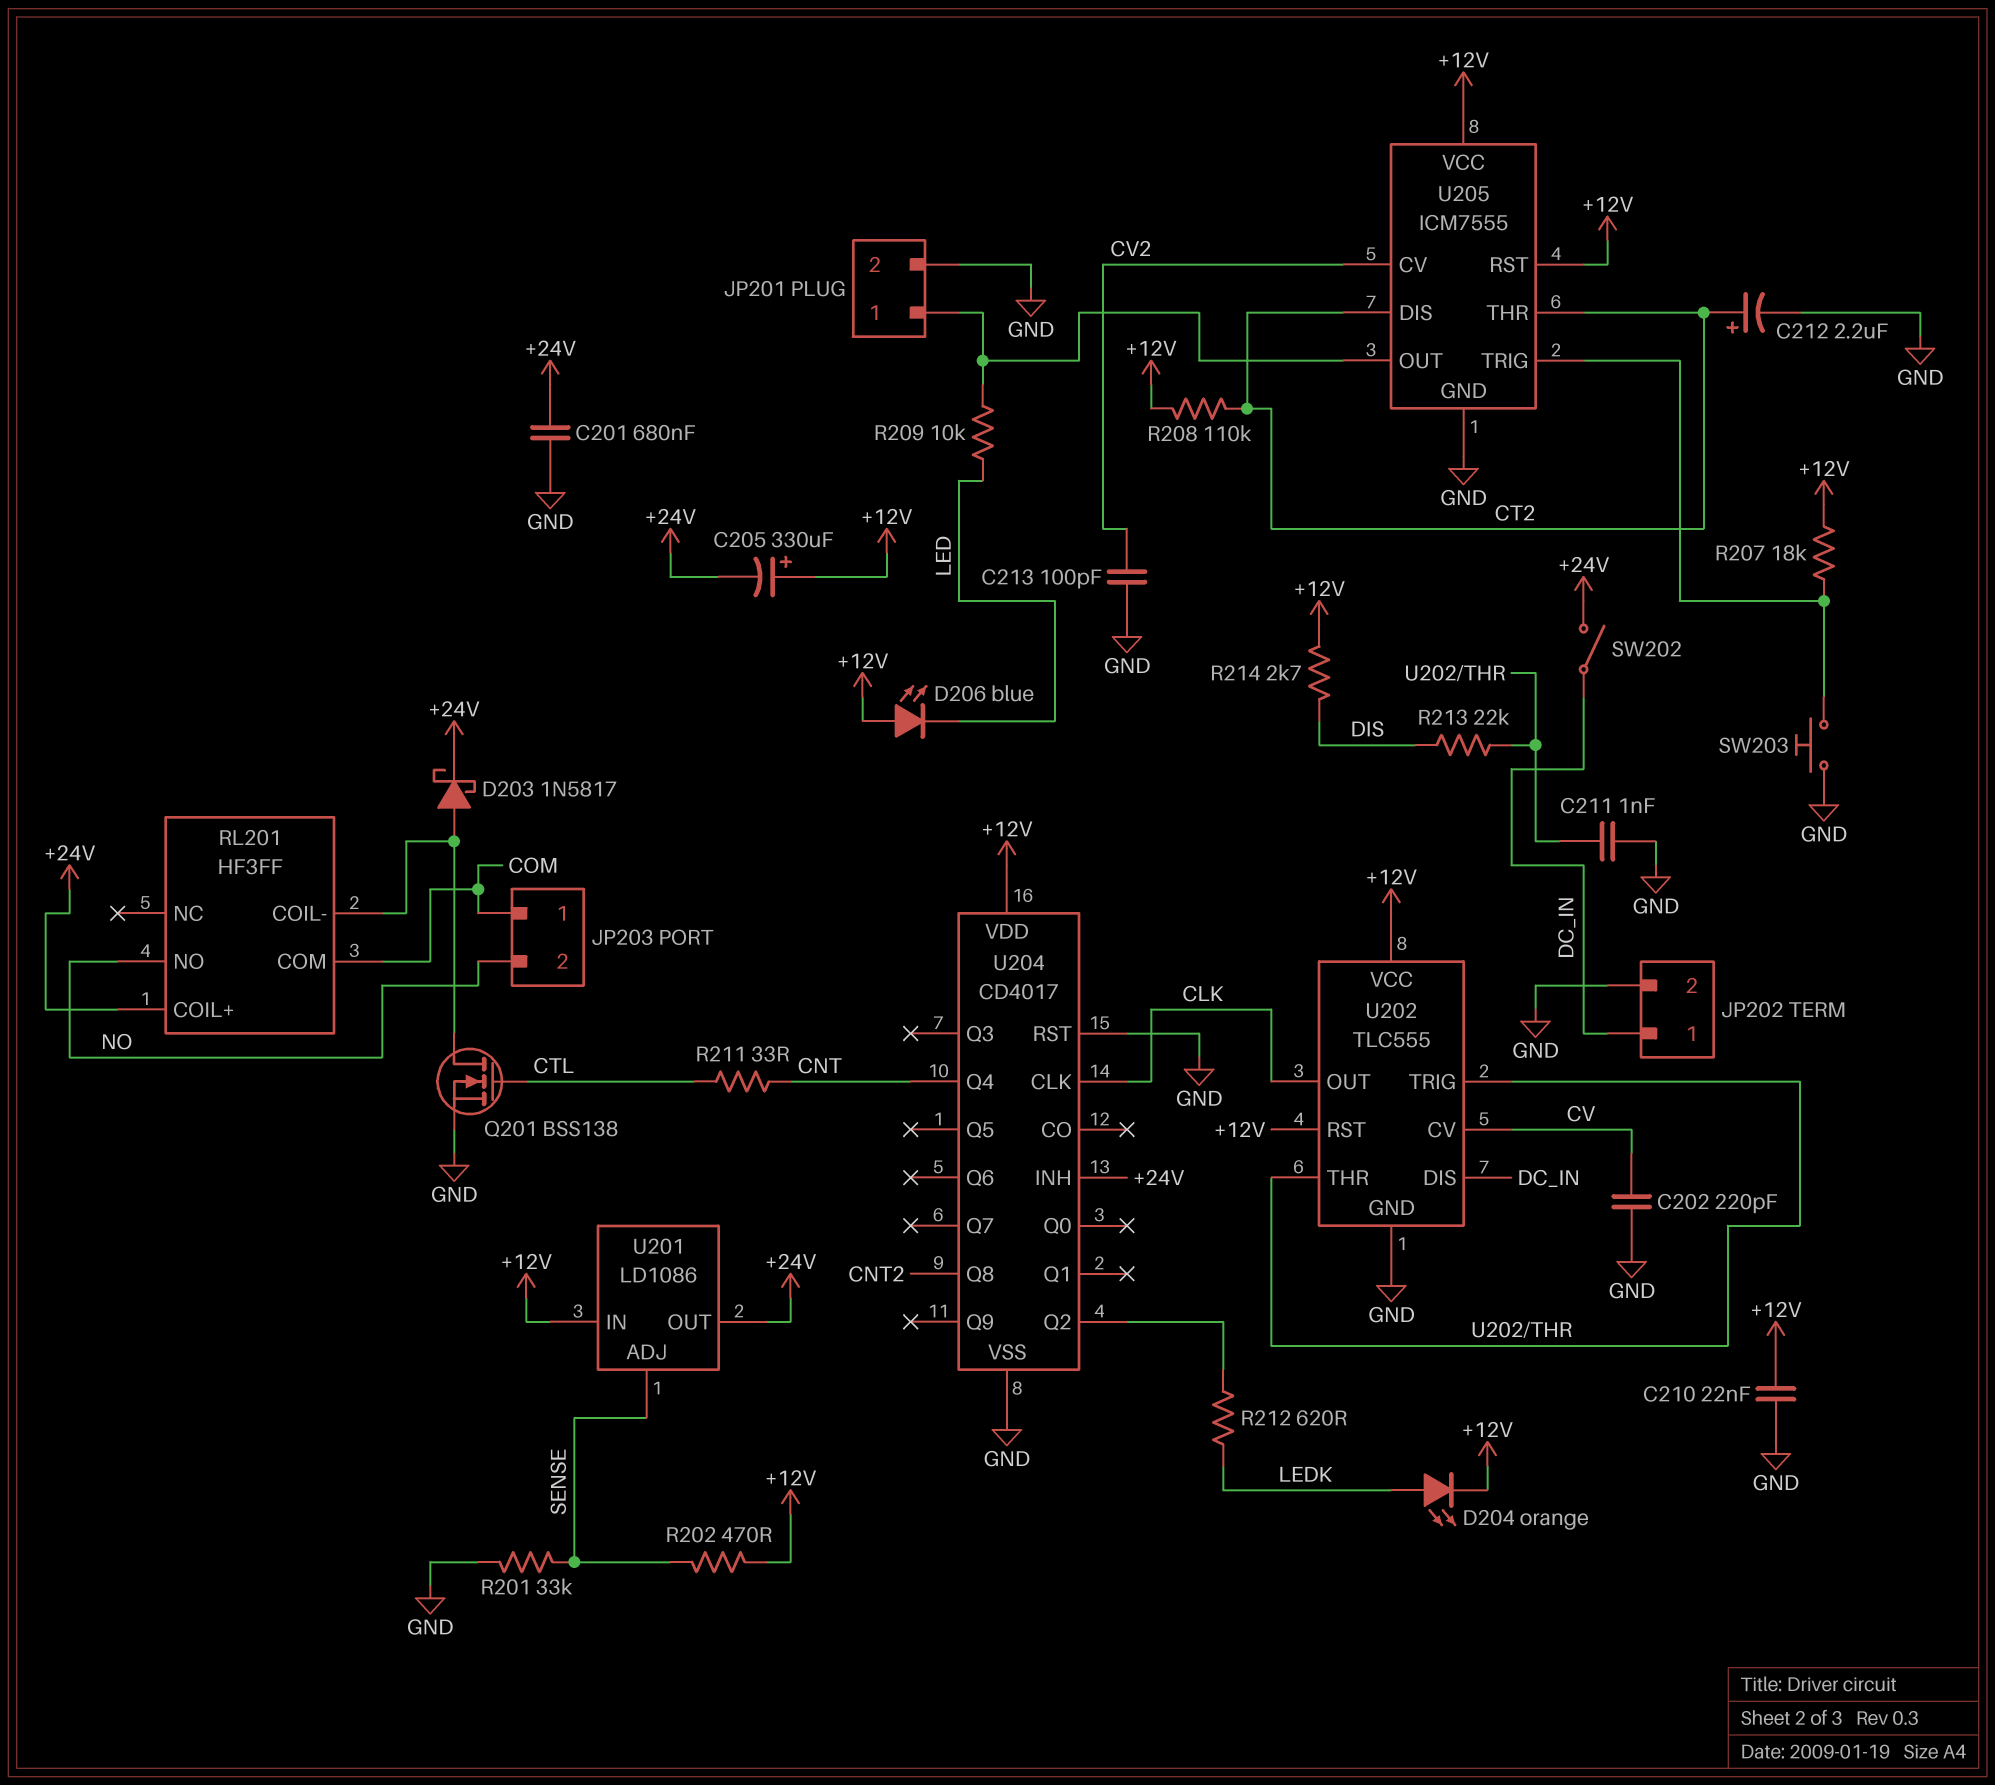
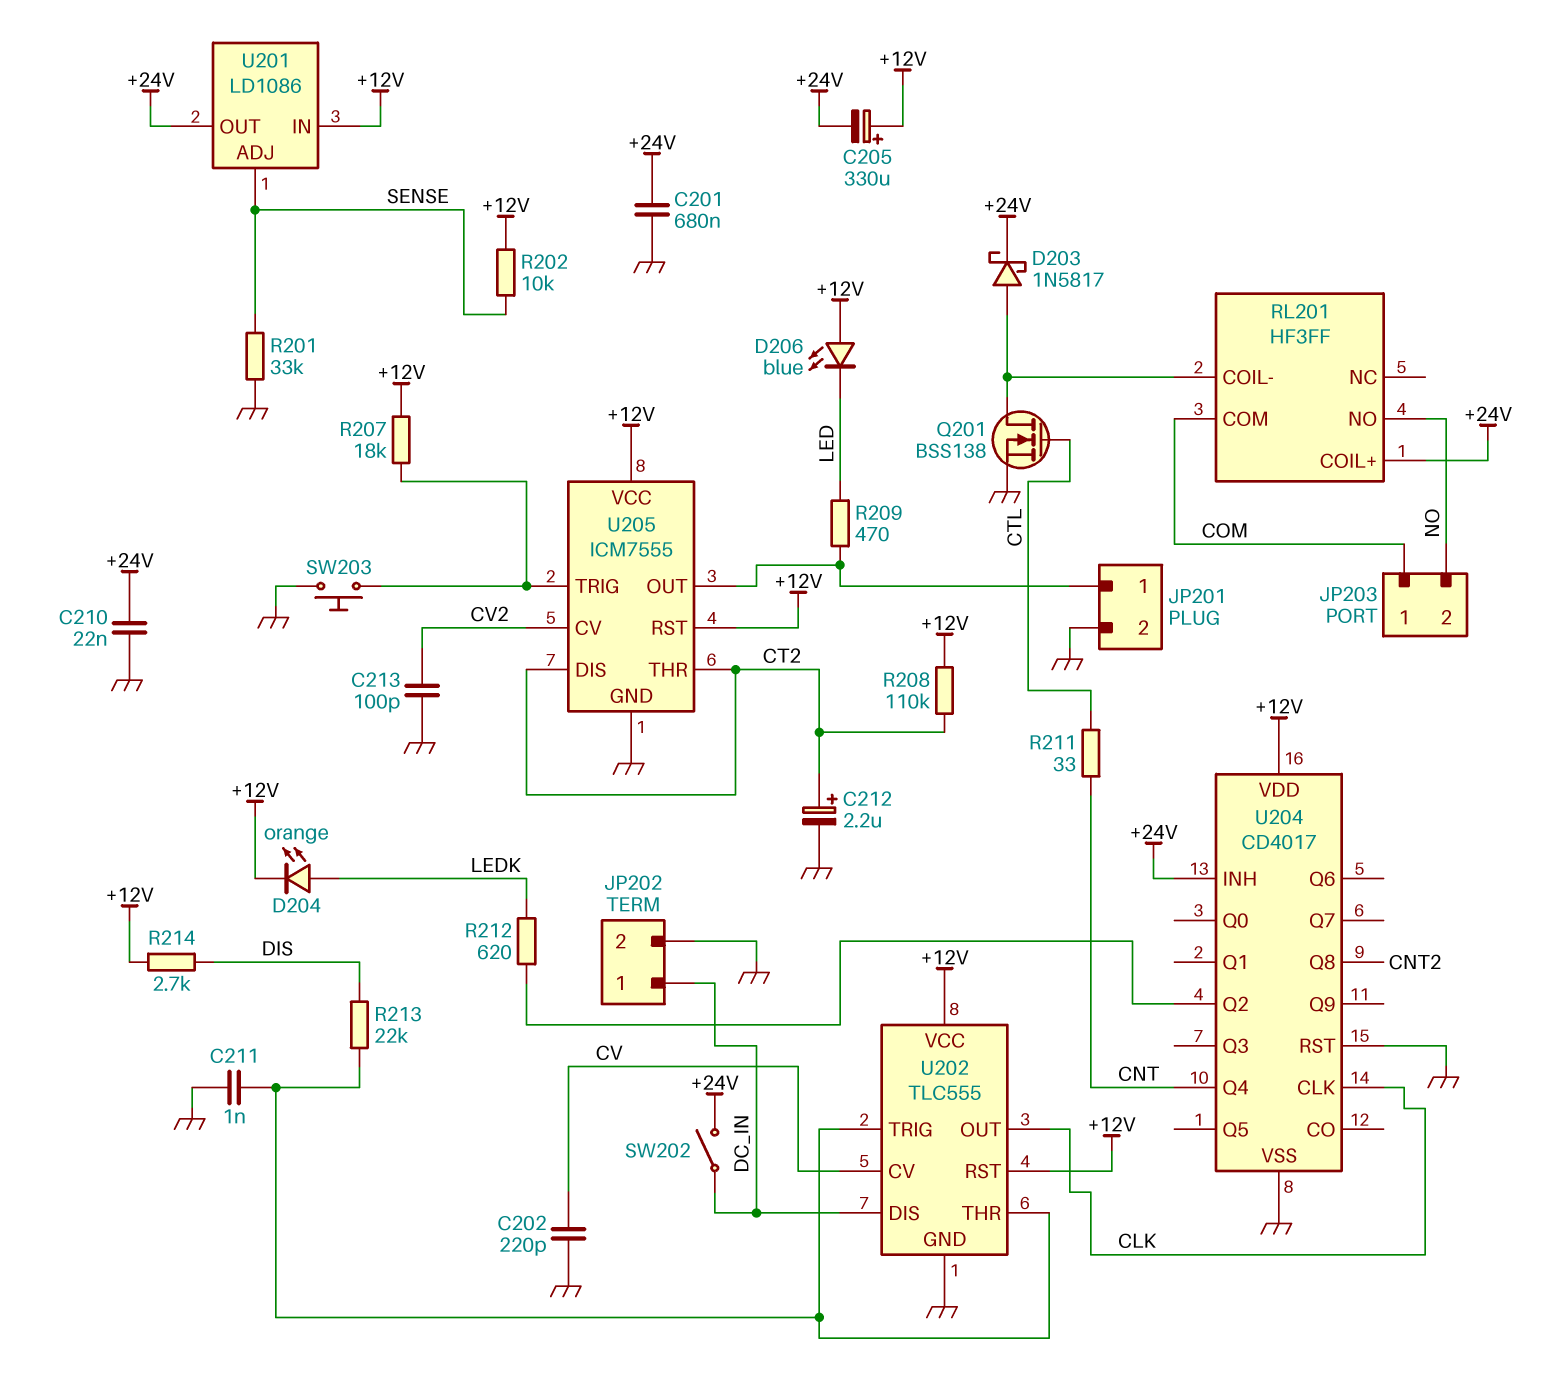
C210: 22nF (+12V, GND) -> 22nF (+24V, GND)
R202: 470 (+12V, SENSE) -> 10k (+12V, SENSE)
R209: 10k (JP201/1, LED) -> 470 (JP201/1, LED)

